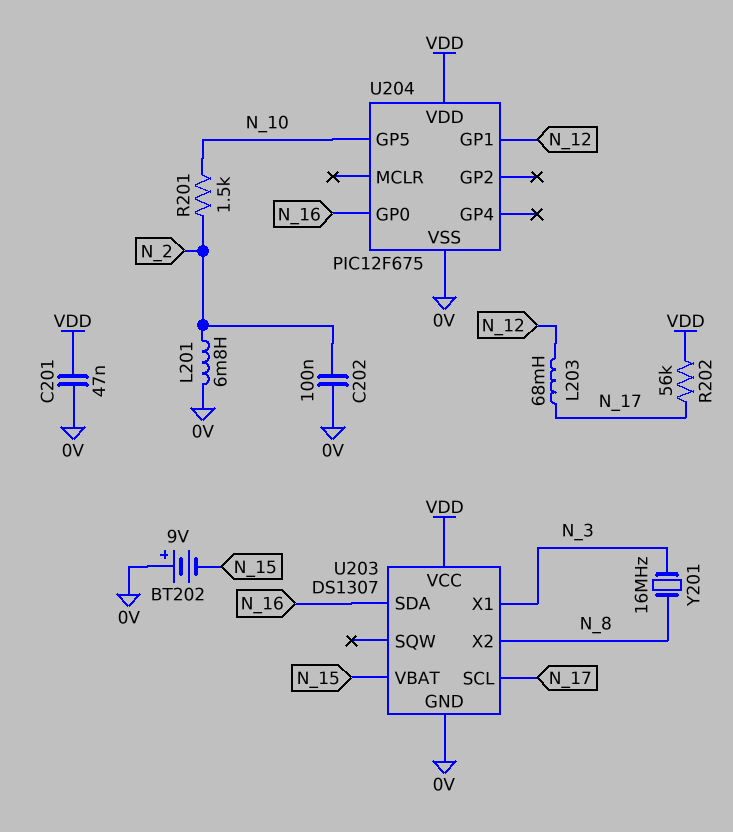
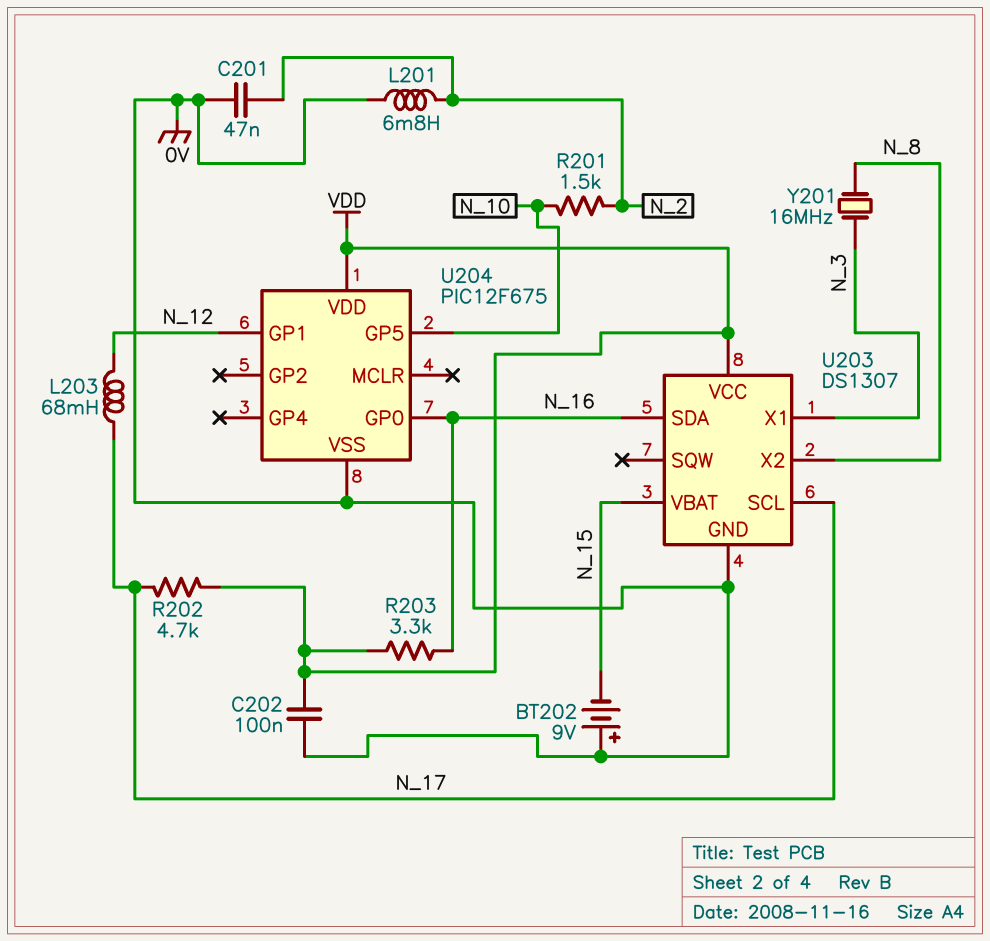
C201: 47nF (0V, VDD) -> 47nF (0V, N_2)
C202: 100nF (0V, N_2) -> 100nF (0V, VDD)
R202: 56k (N_17, VDD) -> 4.7k (N_17, VDD)
R203: none -> 3.3k (N_16, VDD)

